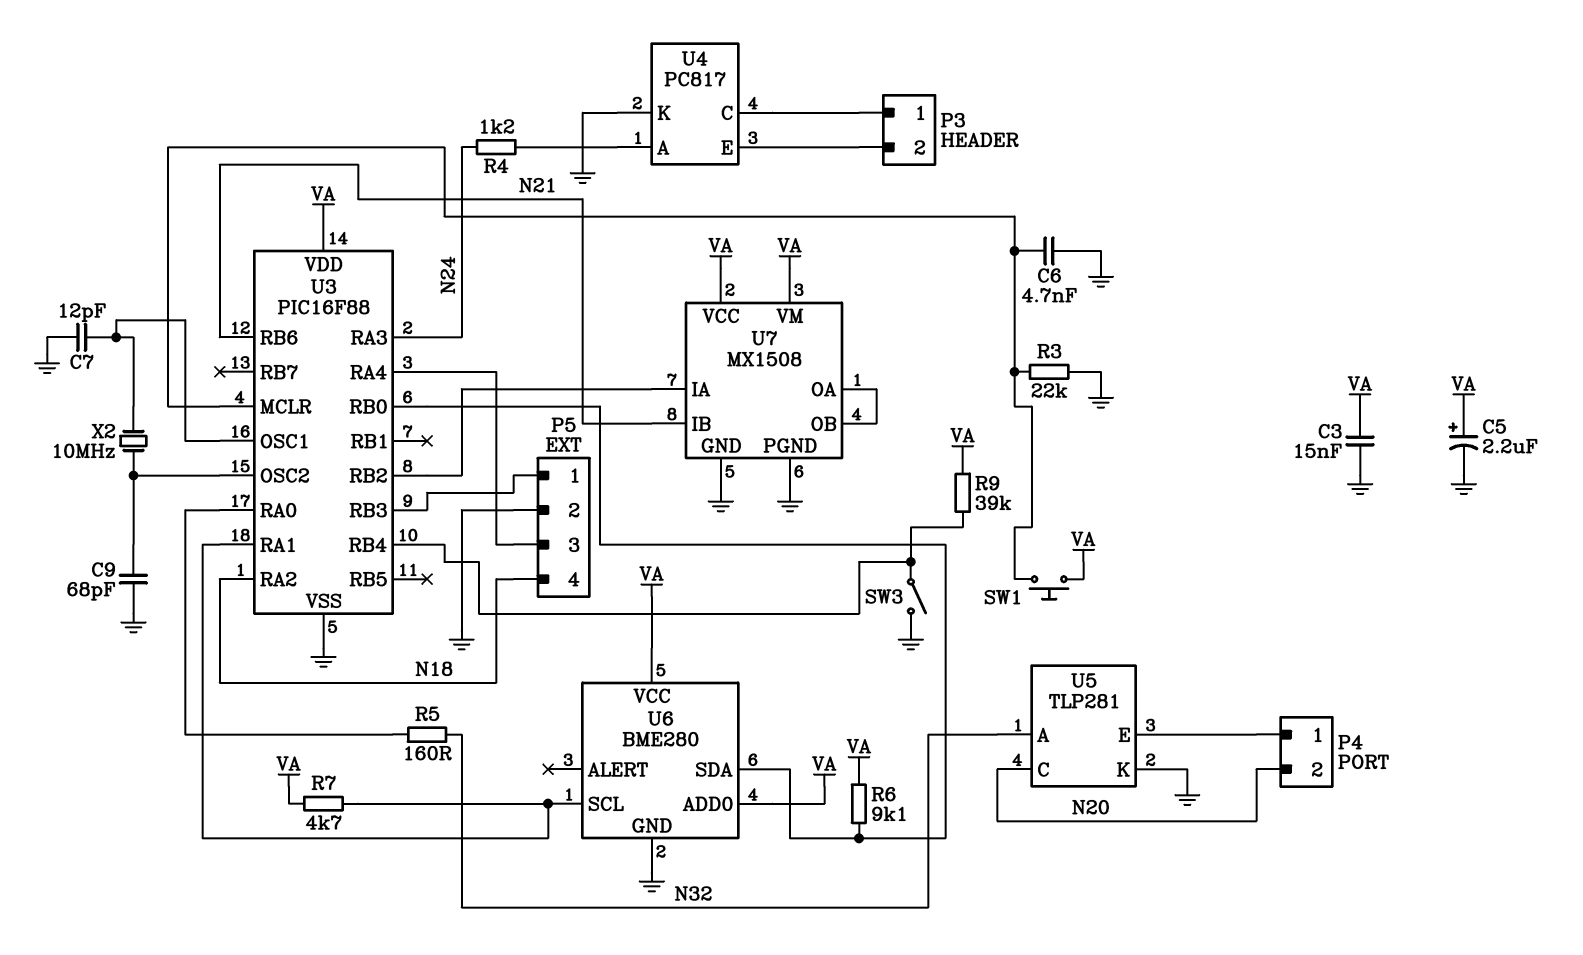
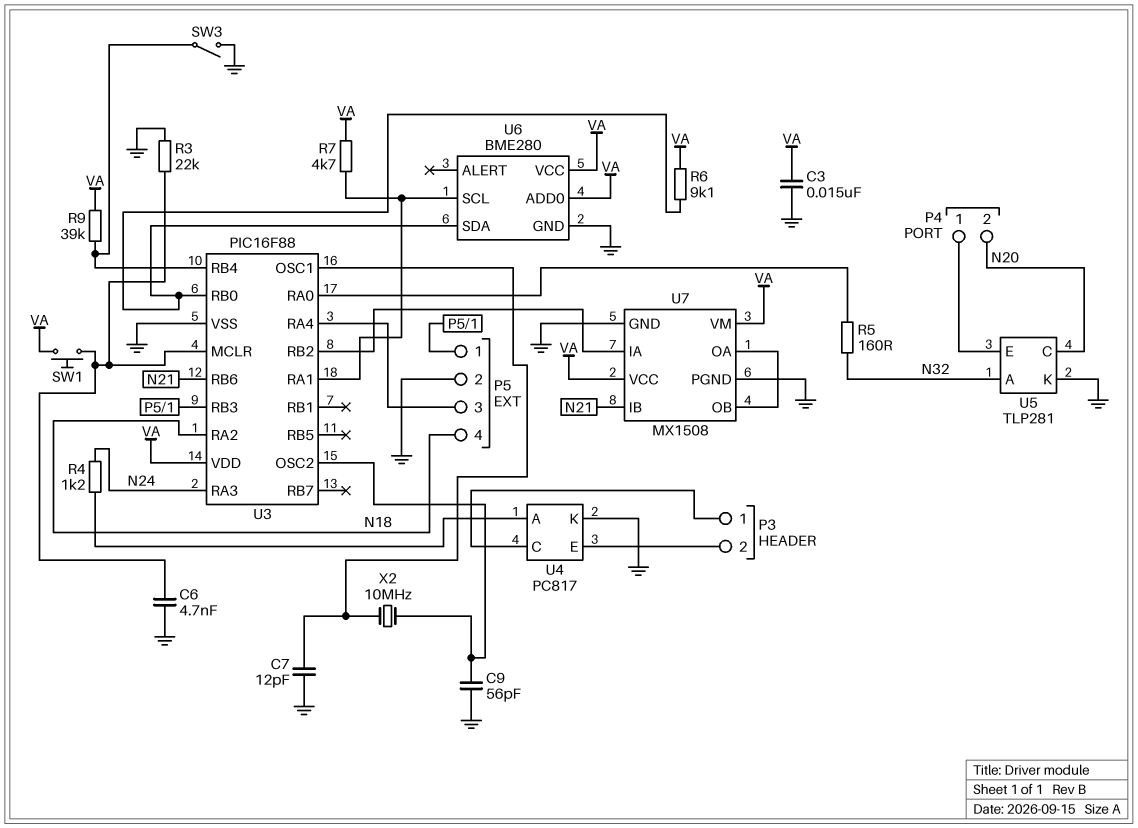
C5: 2.2uF (plus VA, minus GND) -> none
C9: 68pF (GND, U3/OSC2) -> 56pF (GND, U3/OSC2)

